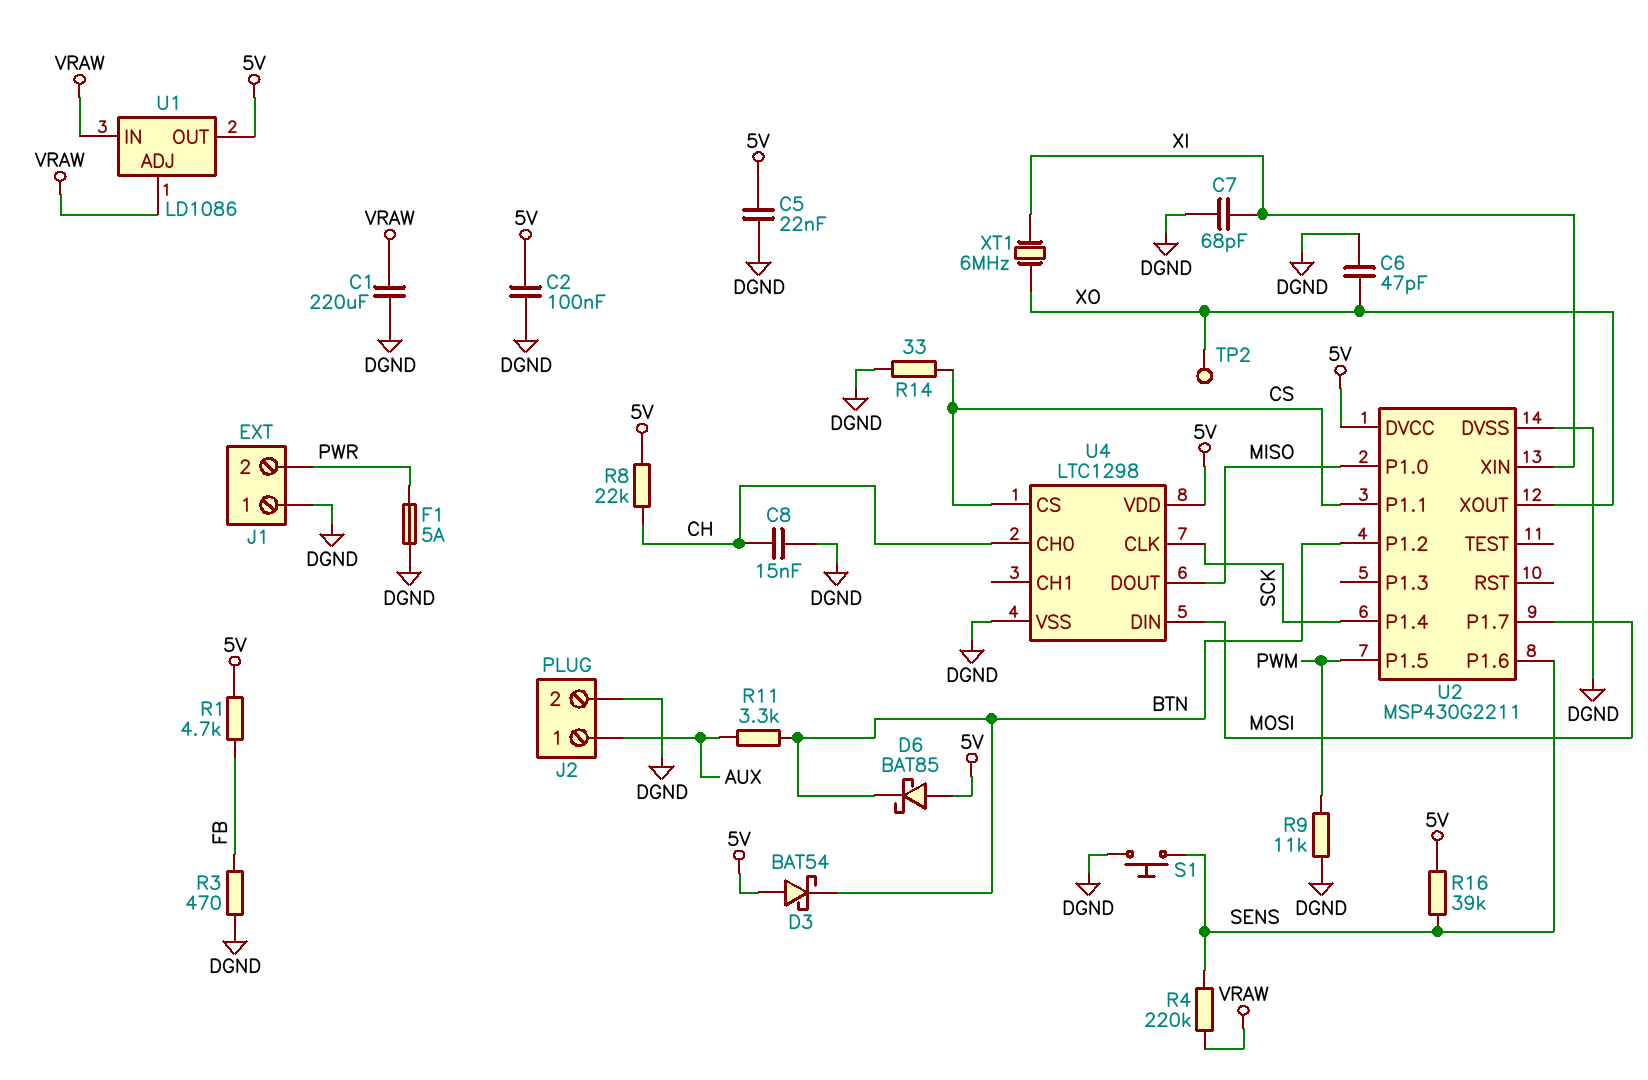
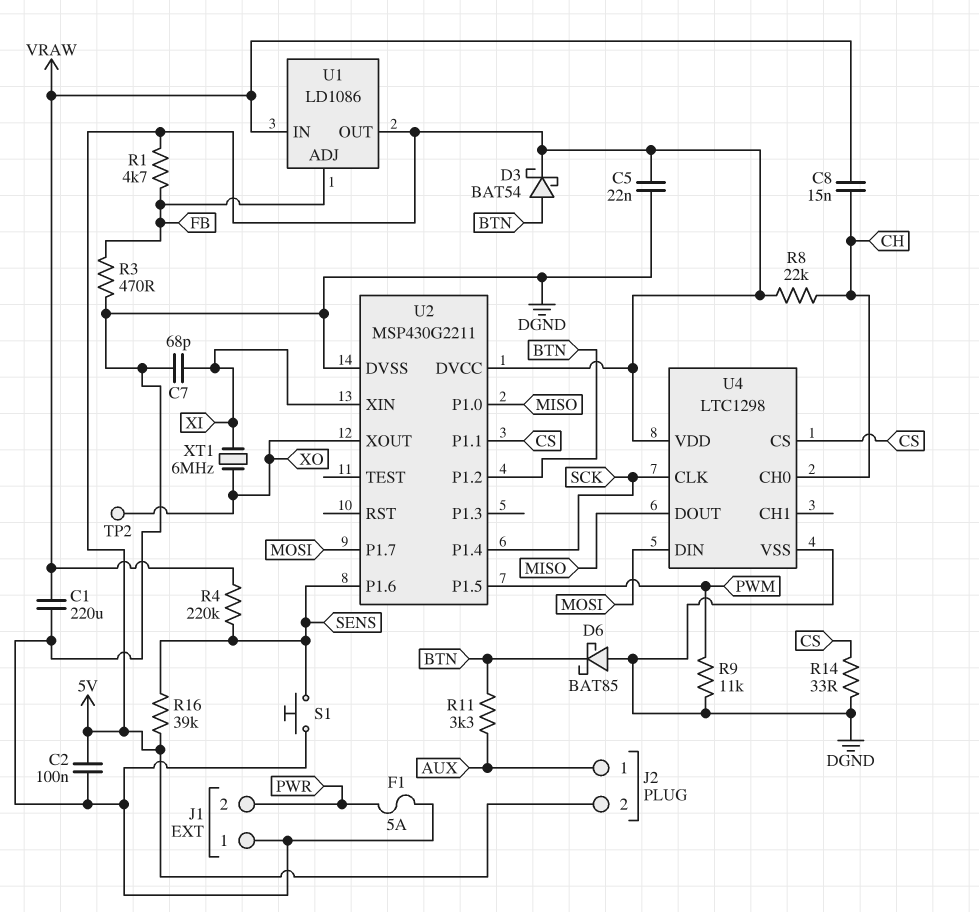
C6: 47pF (DGND, XO) -> none
C8: 15nF (CH, DGND) -> 15nF (CH, VRAW)
D3: schottky BAT54 (A 5V, K BTN) -> schottky BAT54 (A BTN, K 5V)
D6: schottky BAT85 (A 5V, K BTN) -> schottky BAT85 (A DGND, K BTN)
J2 pin 2: DGND -> 5V
U1 pin ADJ: VRAW -> FB

